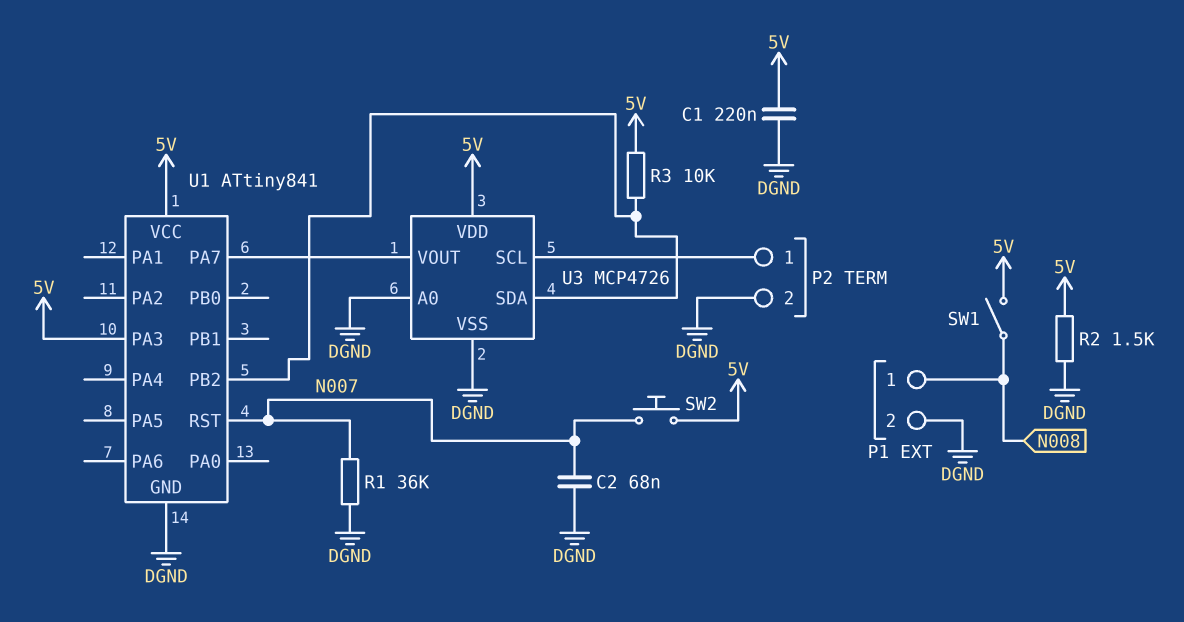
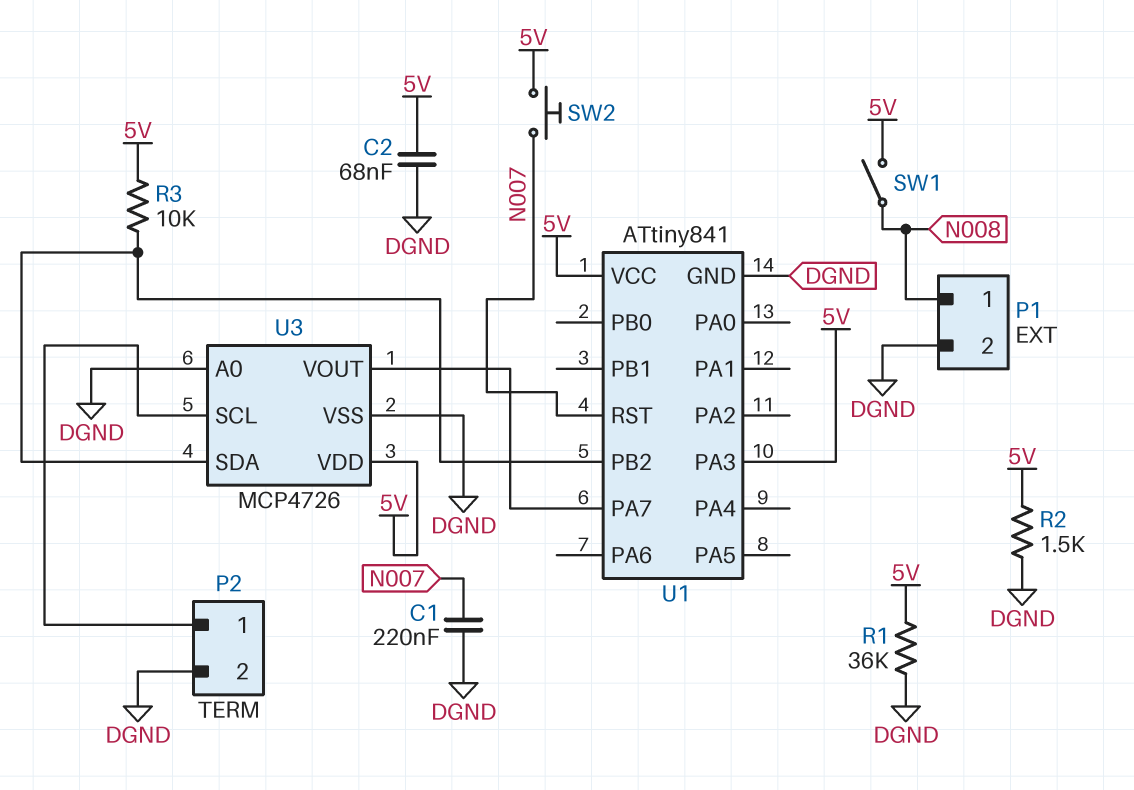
C1: 220nF (5V, DGND) -> 220nF (DGND, N007)
C2: 68nF (DGND, N007) -> 68nF (5V, DGND)
R1: 36k (DGND, N007) -> 36k (5V, DGND)

